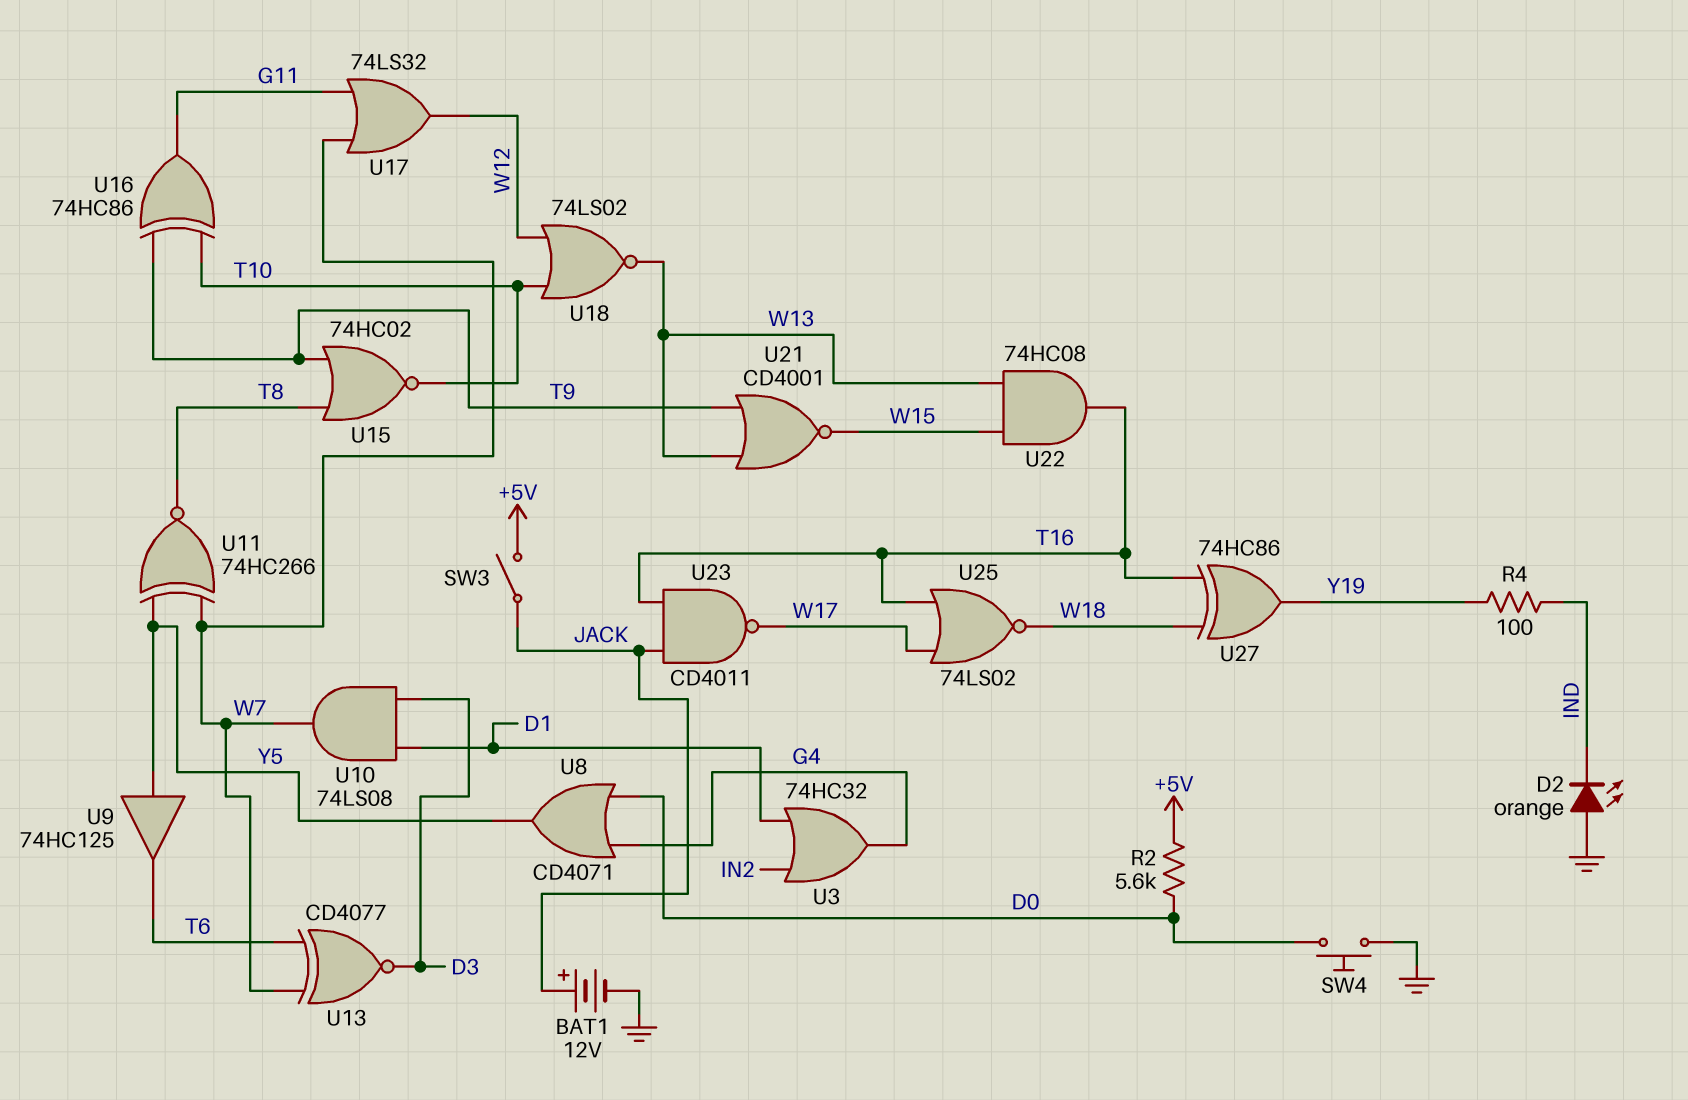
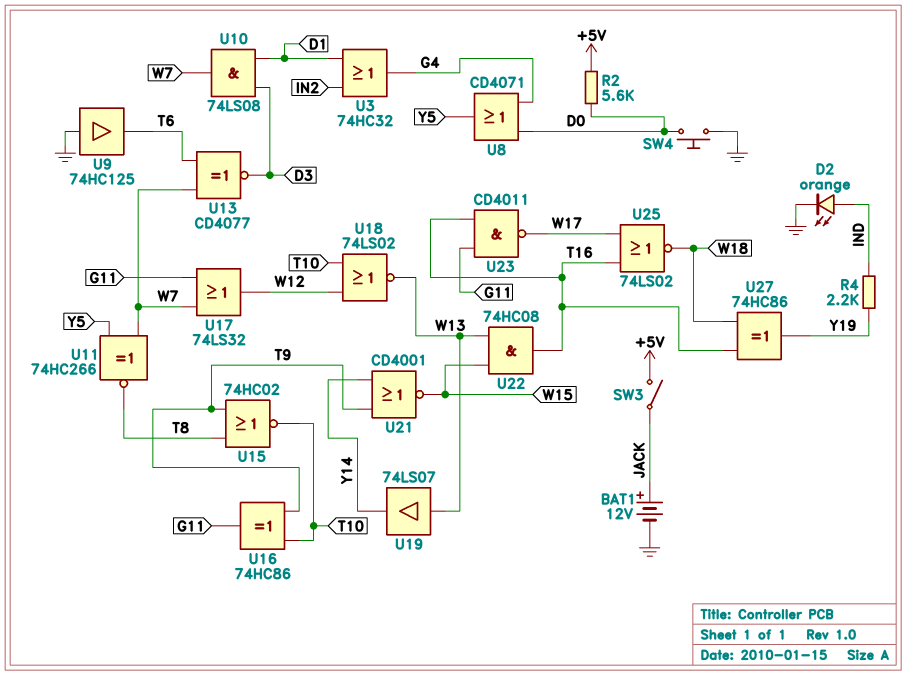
D2: LED orange (A GND, K IND) -> LED orange (A IND, K GND)
R4: 100 (IND, Y19) -> 2.2k (IND, Y19)
U9: buffer 74HC125 (in Y5, out T6) -> buffer 74HC125 (in GND, out T6)
U19: none -> buffer 74LS07 (in W13, out Y14)
U21: NOR CD4001 (in T9, in W13, out W15) -> NOR CD4001 (in T9, in Y14, out W15)
U23: NAND CD4011 (in JACK, in T16, out W17) -> NAND CD4011 (in G11, in T16, out W17)

